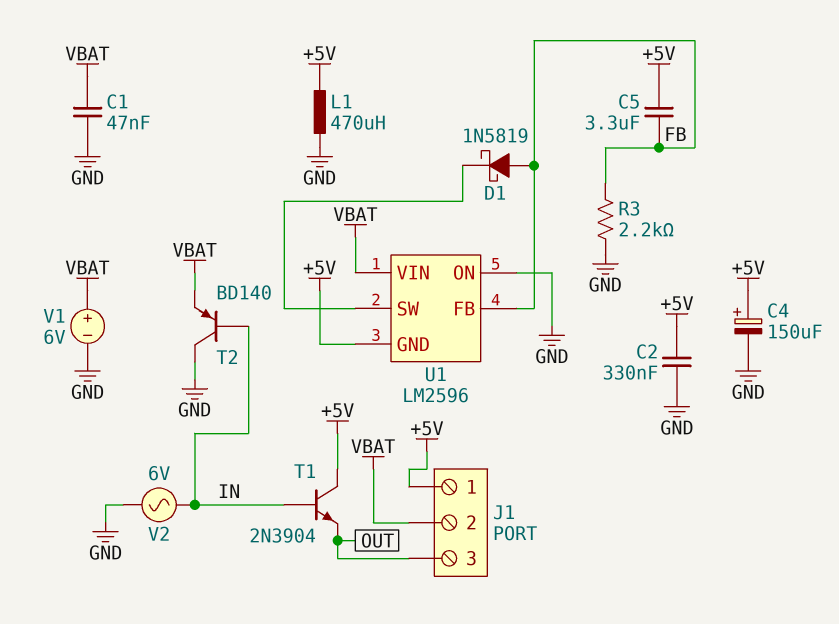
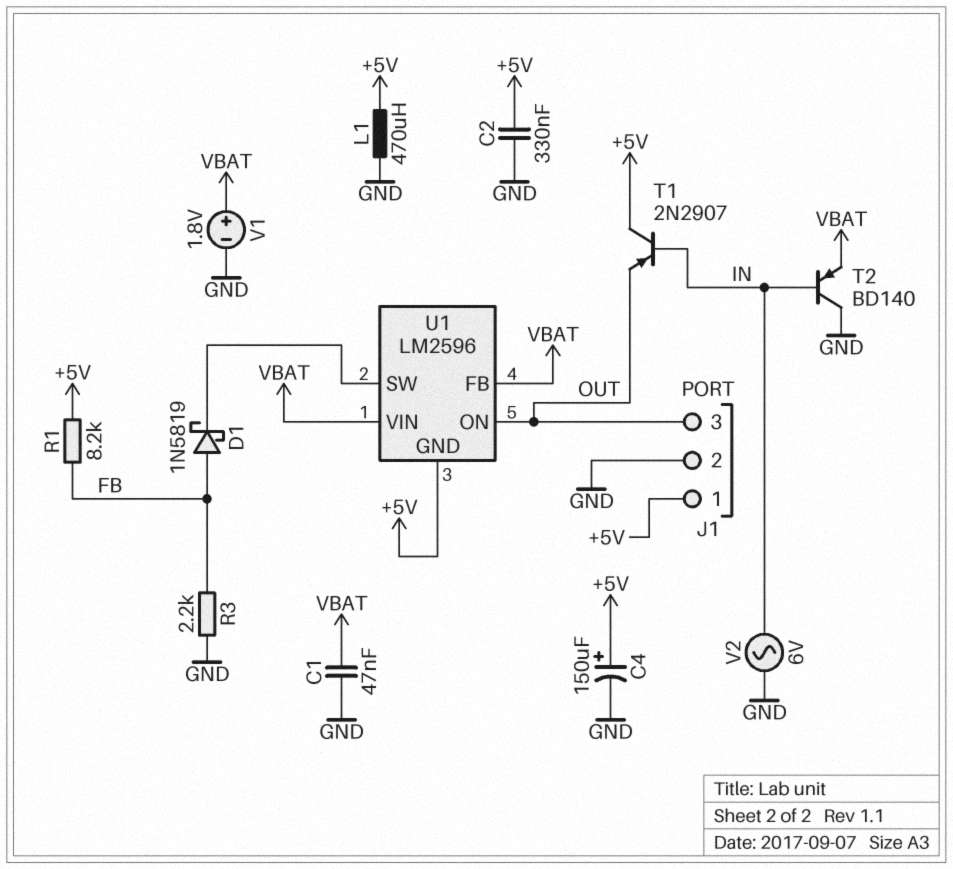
C5: 3.3uF (+5V, FB) -> none
J1 pin 2: VBAT -> GND
R1: none -> 8.2k (+5V, FB)
T1: NPN 2N3904 (B IN, C +5V, E OUT) -> PNP 2N2907 (B IN, C +5V, E OUT)
U1 pin FB: FB -> VBAT
U1 pin ON: GND -> OUT
V1: 6V (plus VBAT, minus GND) -> 1.8V (plus VBAT, minus GND)

